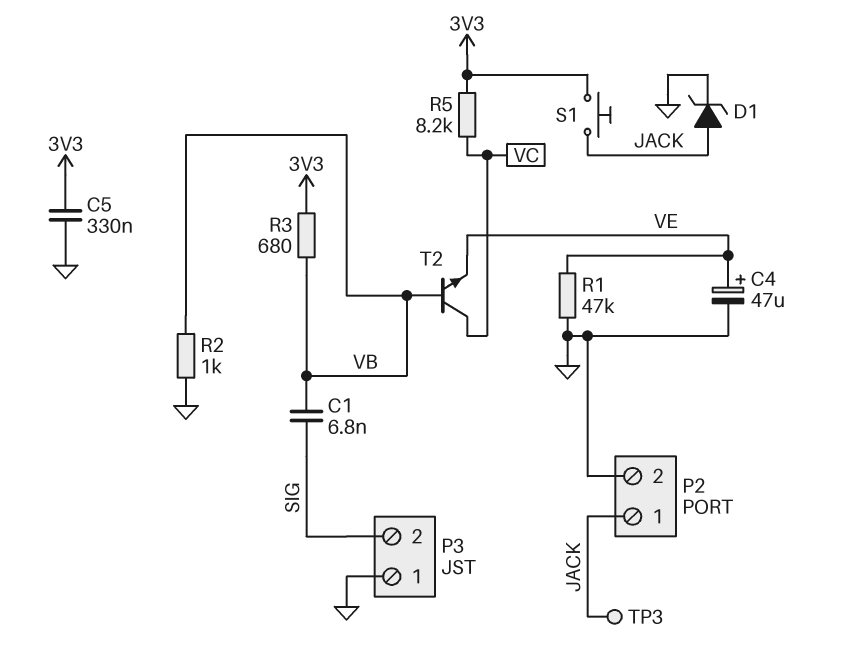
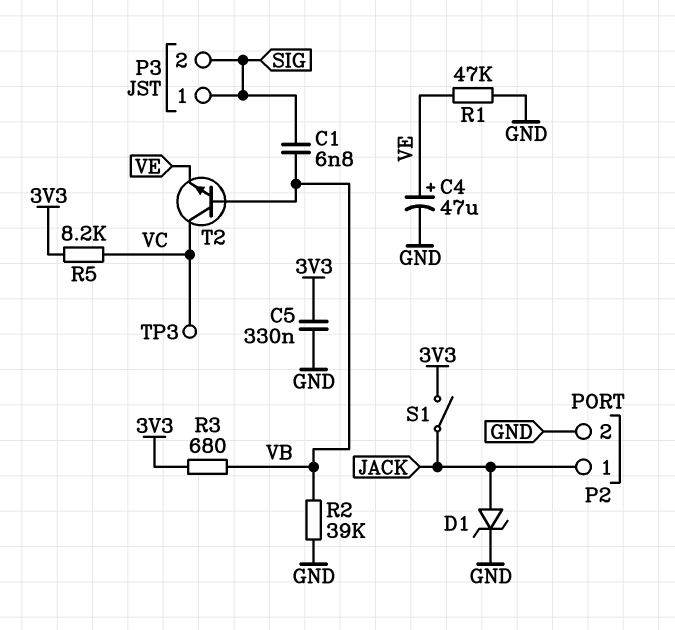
P3 pin 1: GND -> SIG
R2: 1k (GND, VB) -> 39k (GND, VB)
S1: button (3V3, JACK) -> switch (3V3, JACK)
TP3: test point (JACK) -> test point (VC)

